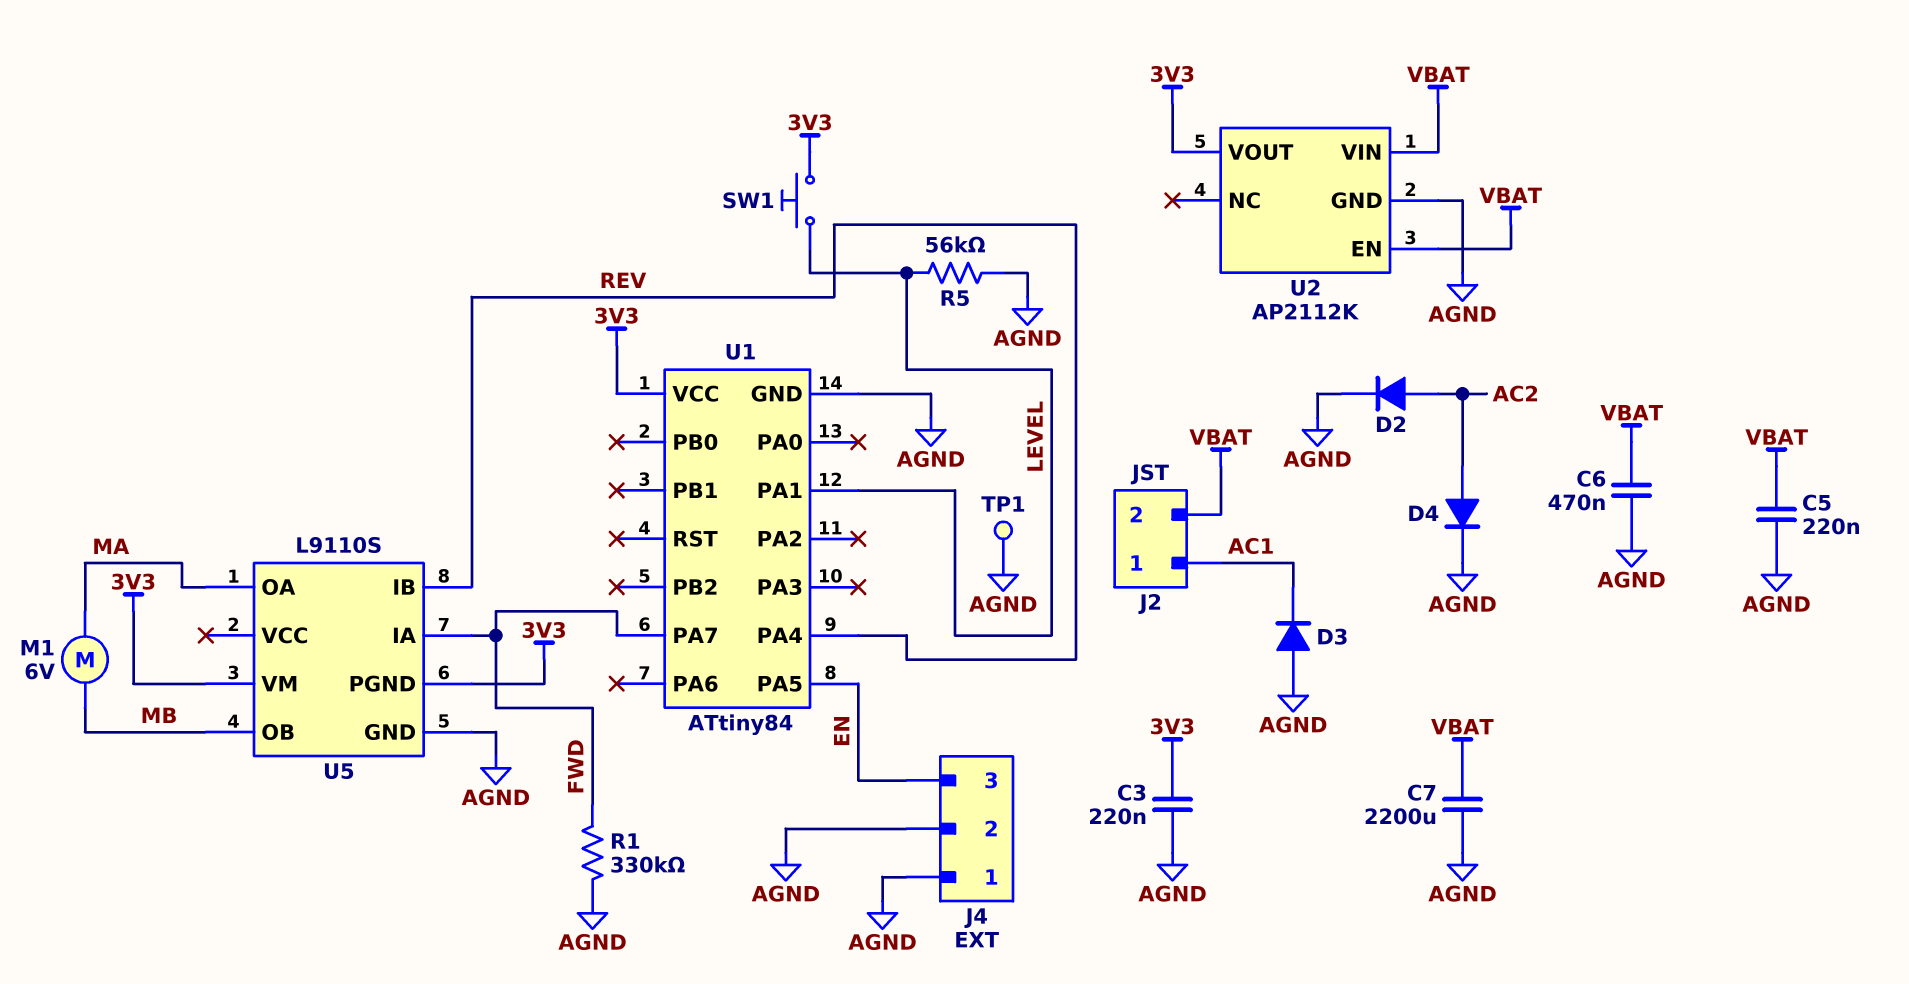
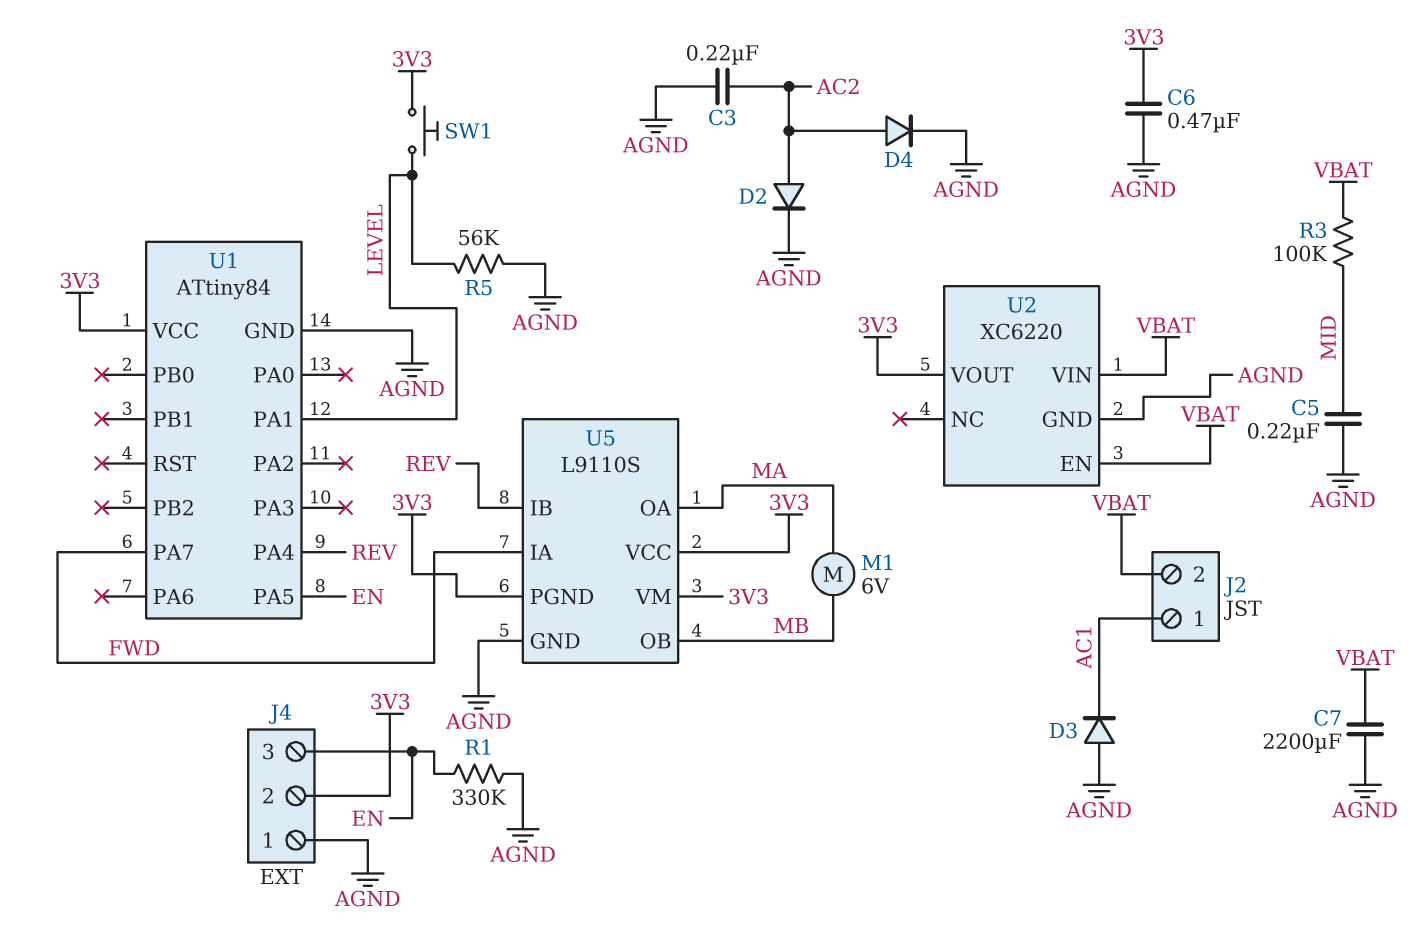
C3: 220nF (3V3, AGND) -> 220nF (AC2, AGND)
C5: 220nF (AGND, VBAT) -> 220nF (AGND, MID)
C6: 470nF (AGND, VBAT) -> 470nF (3V3, AGND)
J4 pin 2: AGND -> 3V3
R1: 330k (AGND, FWD) -> 330k (AGND, EN)
R3: none -> 100k (MID, VBAT)
TP1: test point (AGND) -> none
U2: AP2112K -> XC6220
U5 pin VCC: none -> 3V3

